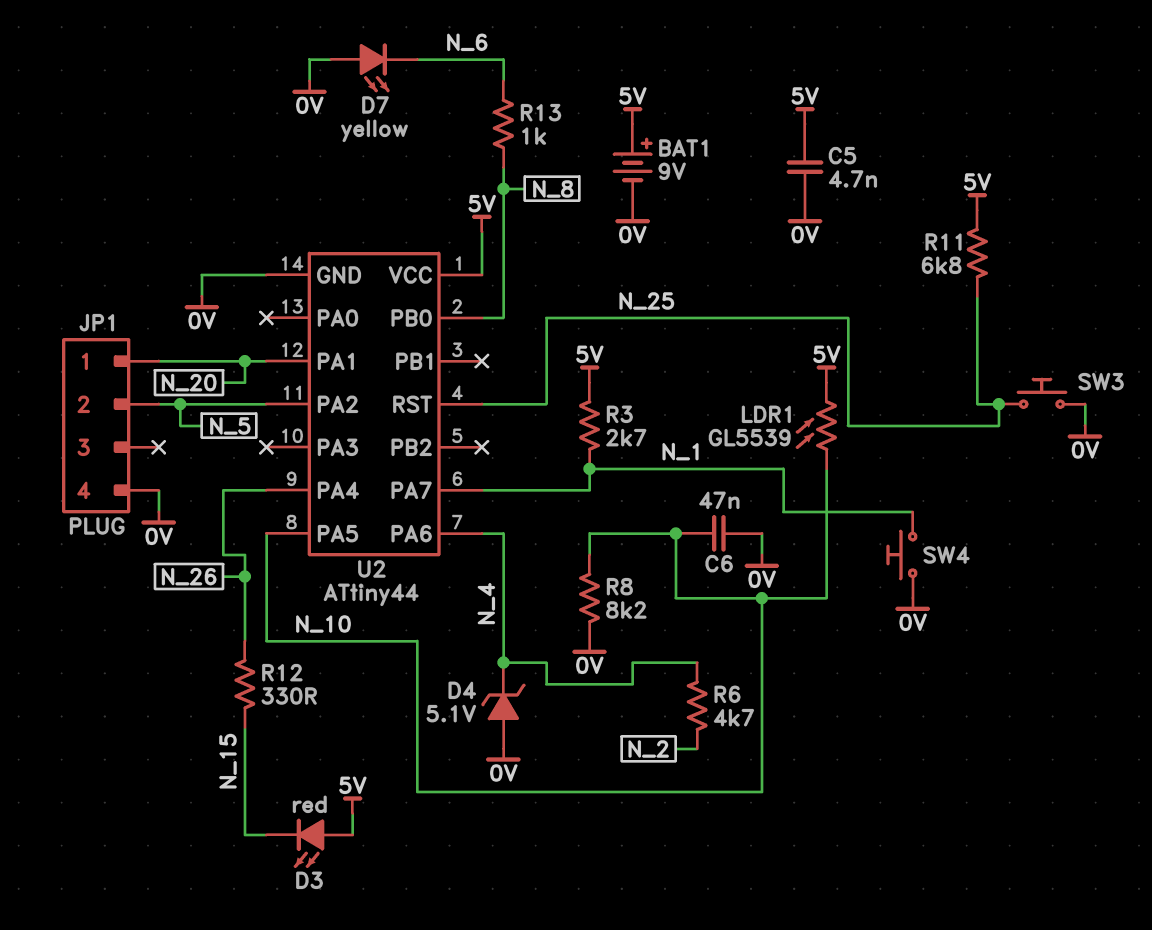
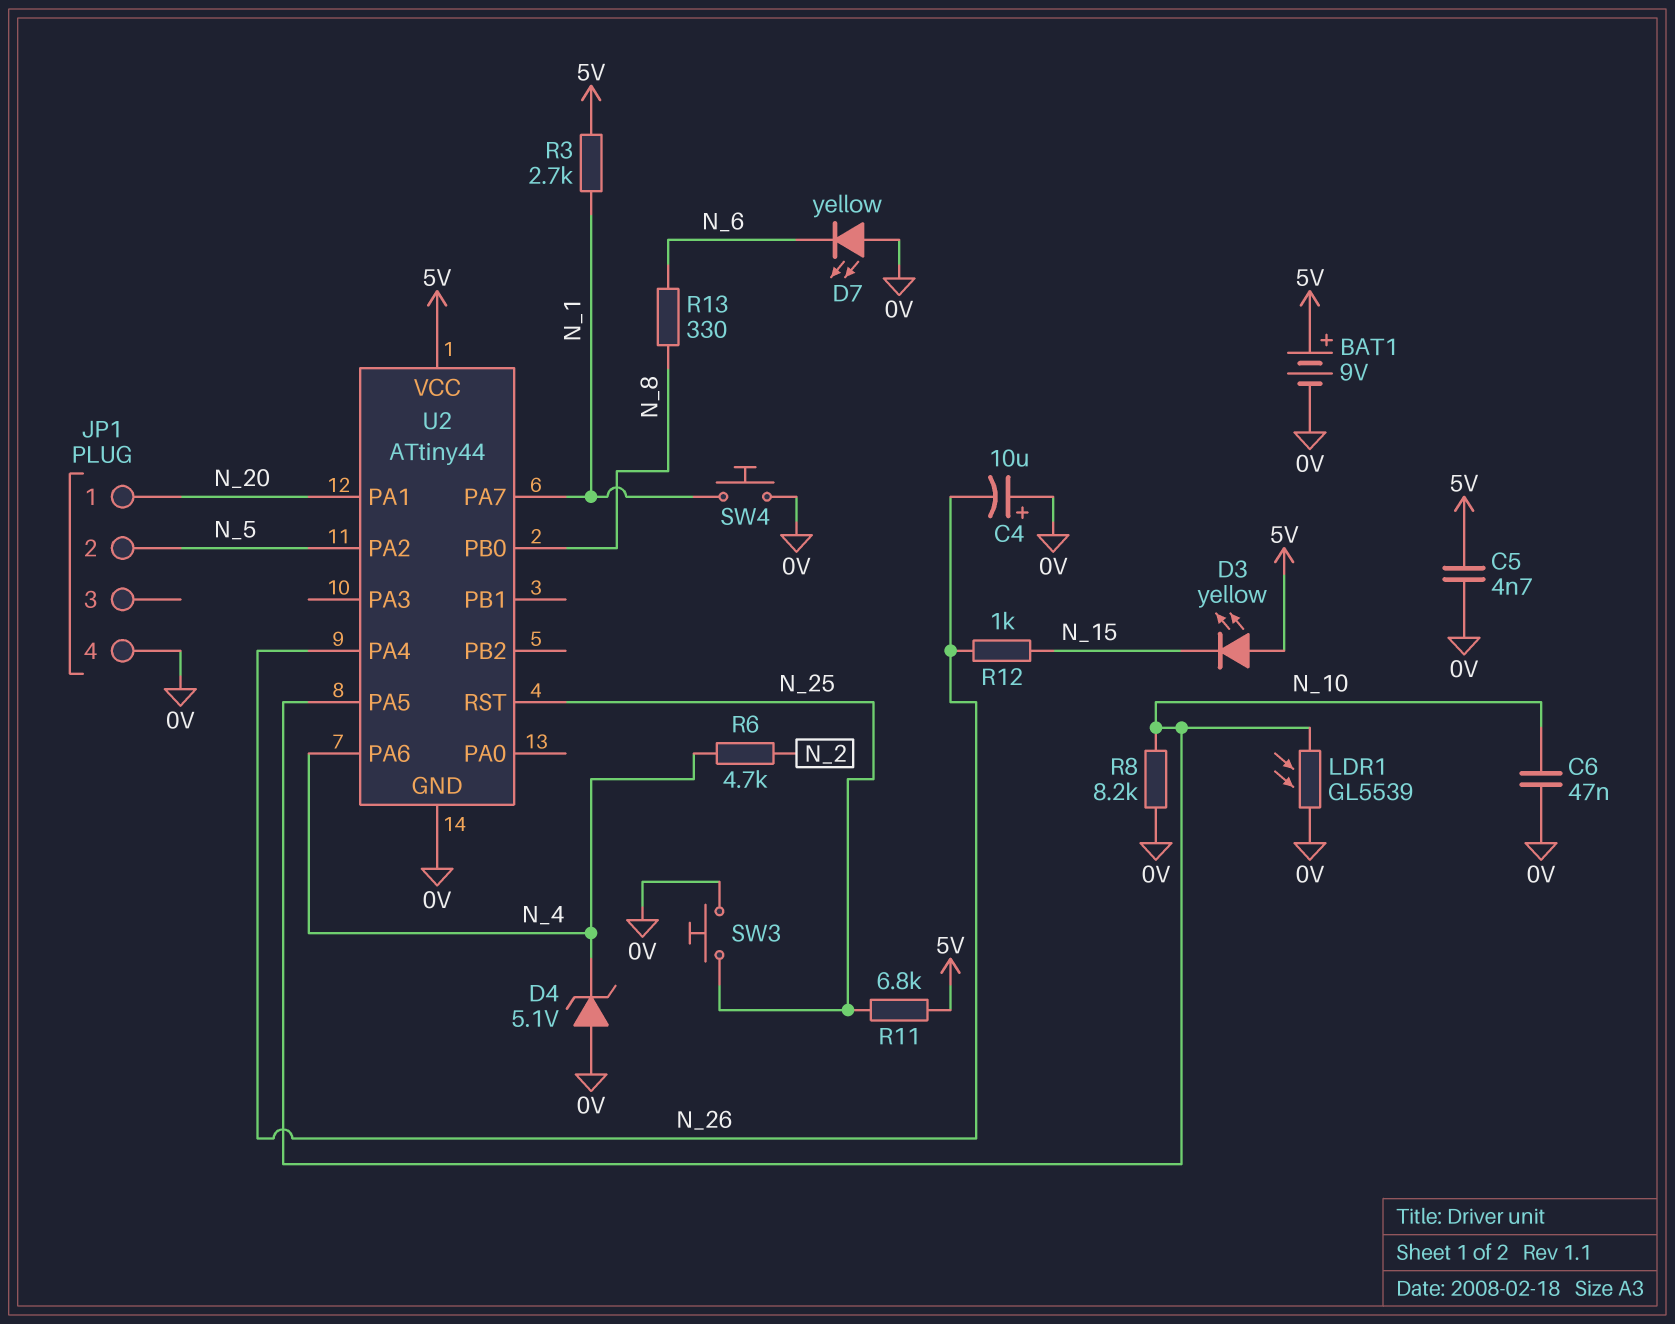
C4: none -> 10uF (plus 0V, minus N_26)
D3: LED red (A 5V, K N_15) -> LED yellow (A 5V, K N_15)
LDR1: GL5539 (5V, N_10) -> GL5539 (0V, N_10)
R12: 330 (N_15, N_26) -> 1k (N_15, N_26)
R13: 1k (N_6, N_8) -> 330 (N_6, N_8)

